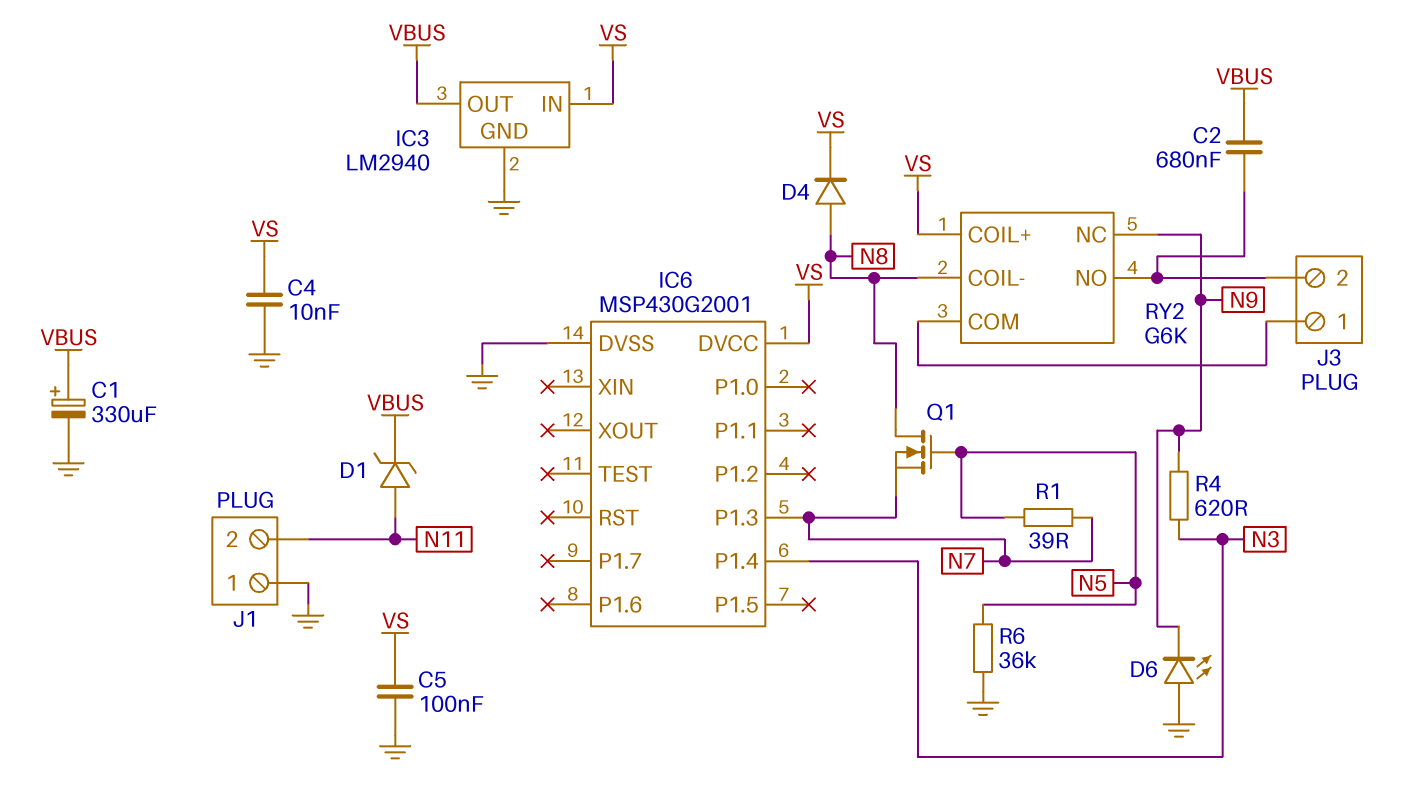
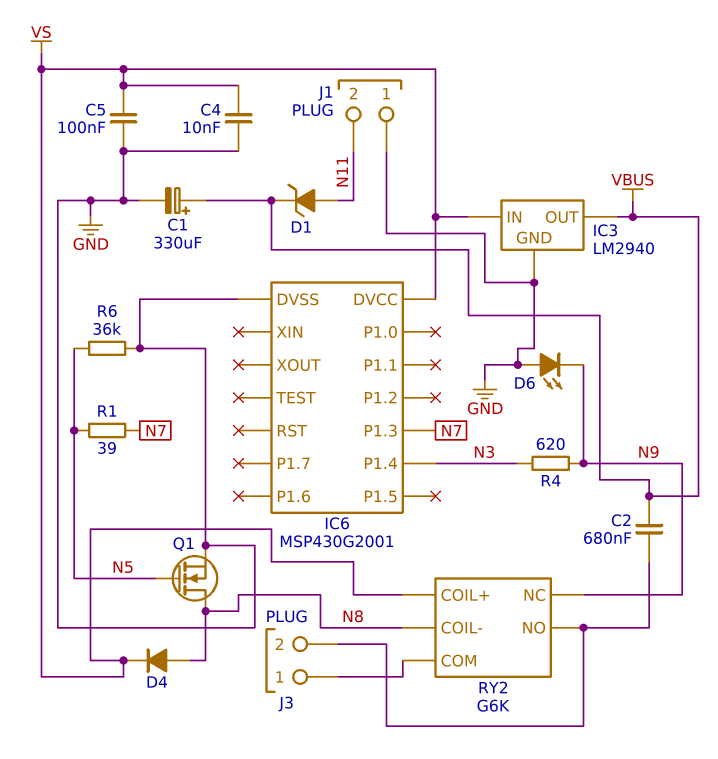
Q1: NMOS (G N5, D N8, S N7) -> NMOS (G N5, D N8, S GND)

